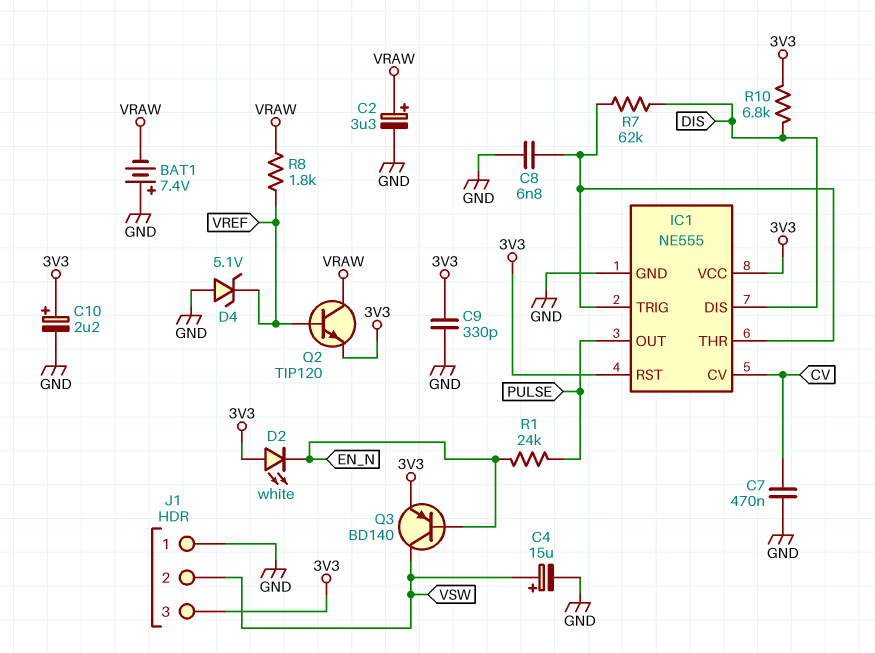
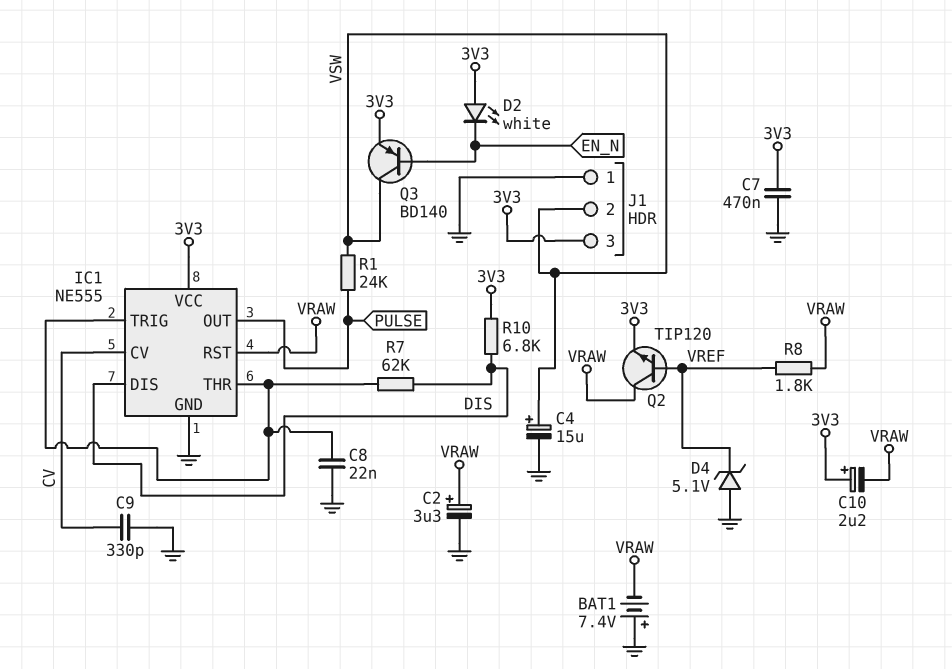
C7: 470nF (CV, GND) -> 470nF (3V3, GND)
C8: 6.8nF (GND, IC1/THR) -> 22nF (GND, IC1/THR)
C9: 330pF (3V3, GND) -> 330pF (CV, GND)
C10: 2.2uF (plus 3V3, minus GND) -> 2.2uF (plus 3V3, minus VRAW)
IC1 pin RST: 3V3 -> VRAW
R1: 24k (EN_N, PULSE) -> 24k (PULSE, VSW)

